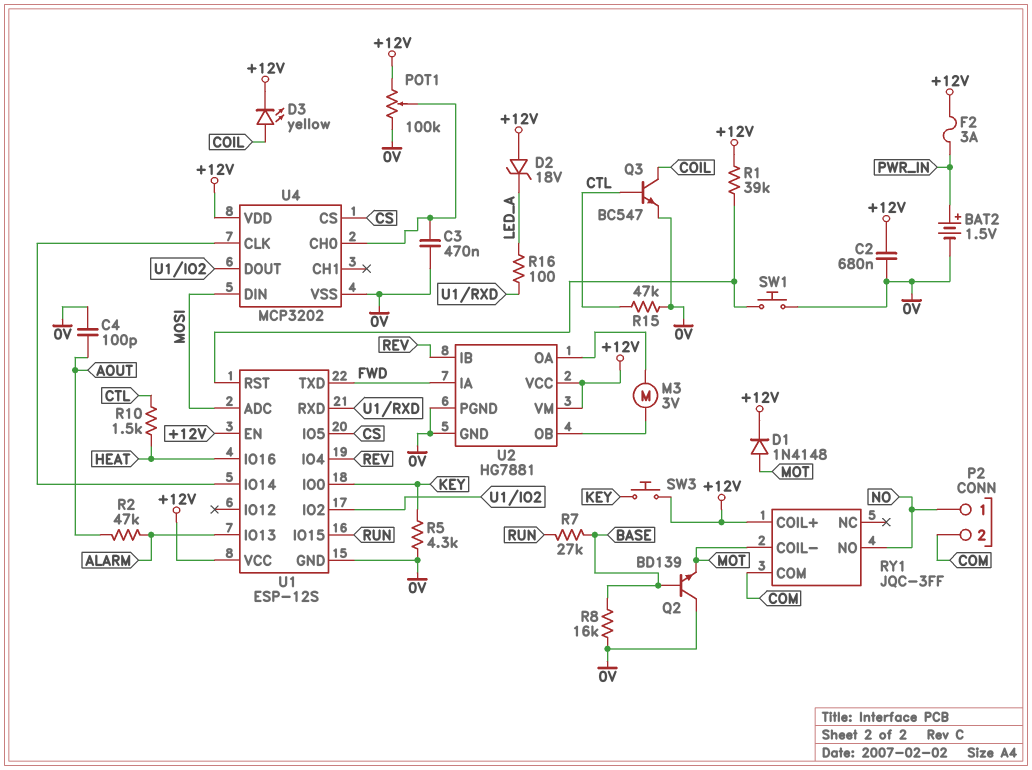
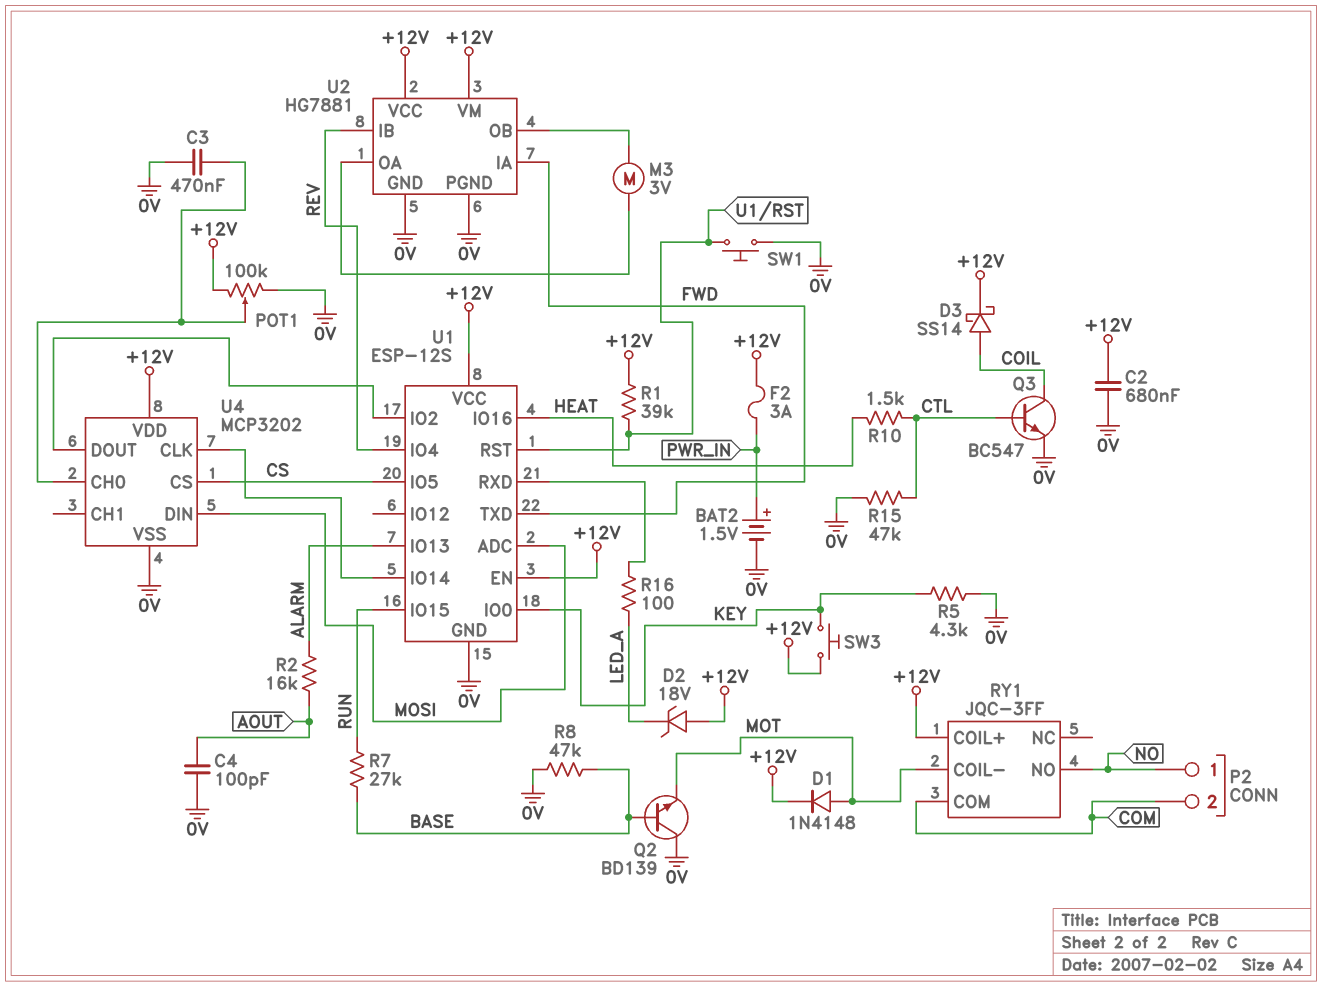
D3: LED yellow (A COIL, K +12V) -> schottky SS14 (A COIL, K +12V)
R2: 47k (ALARM, AOUT) -> 16k (ALARM, AOUT)
R8: 16k (0V, BASE) -> 47k (0V, BASE)

